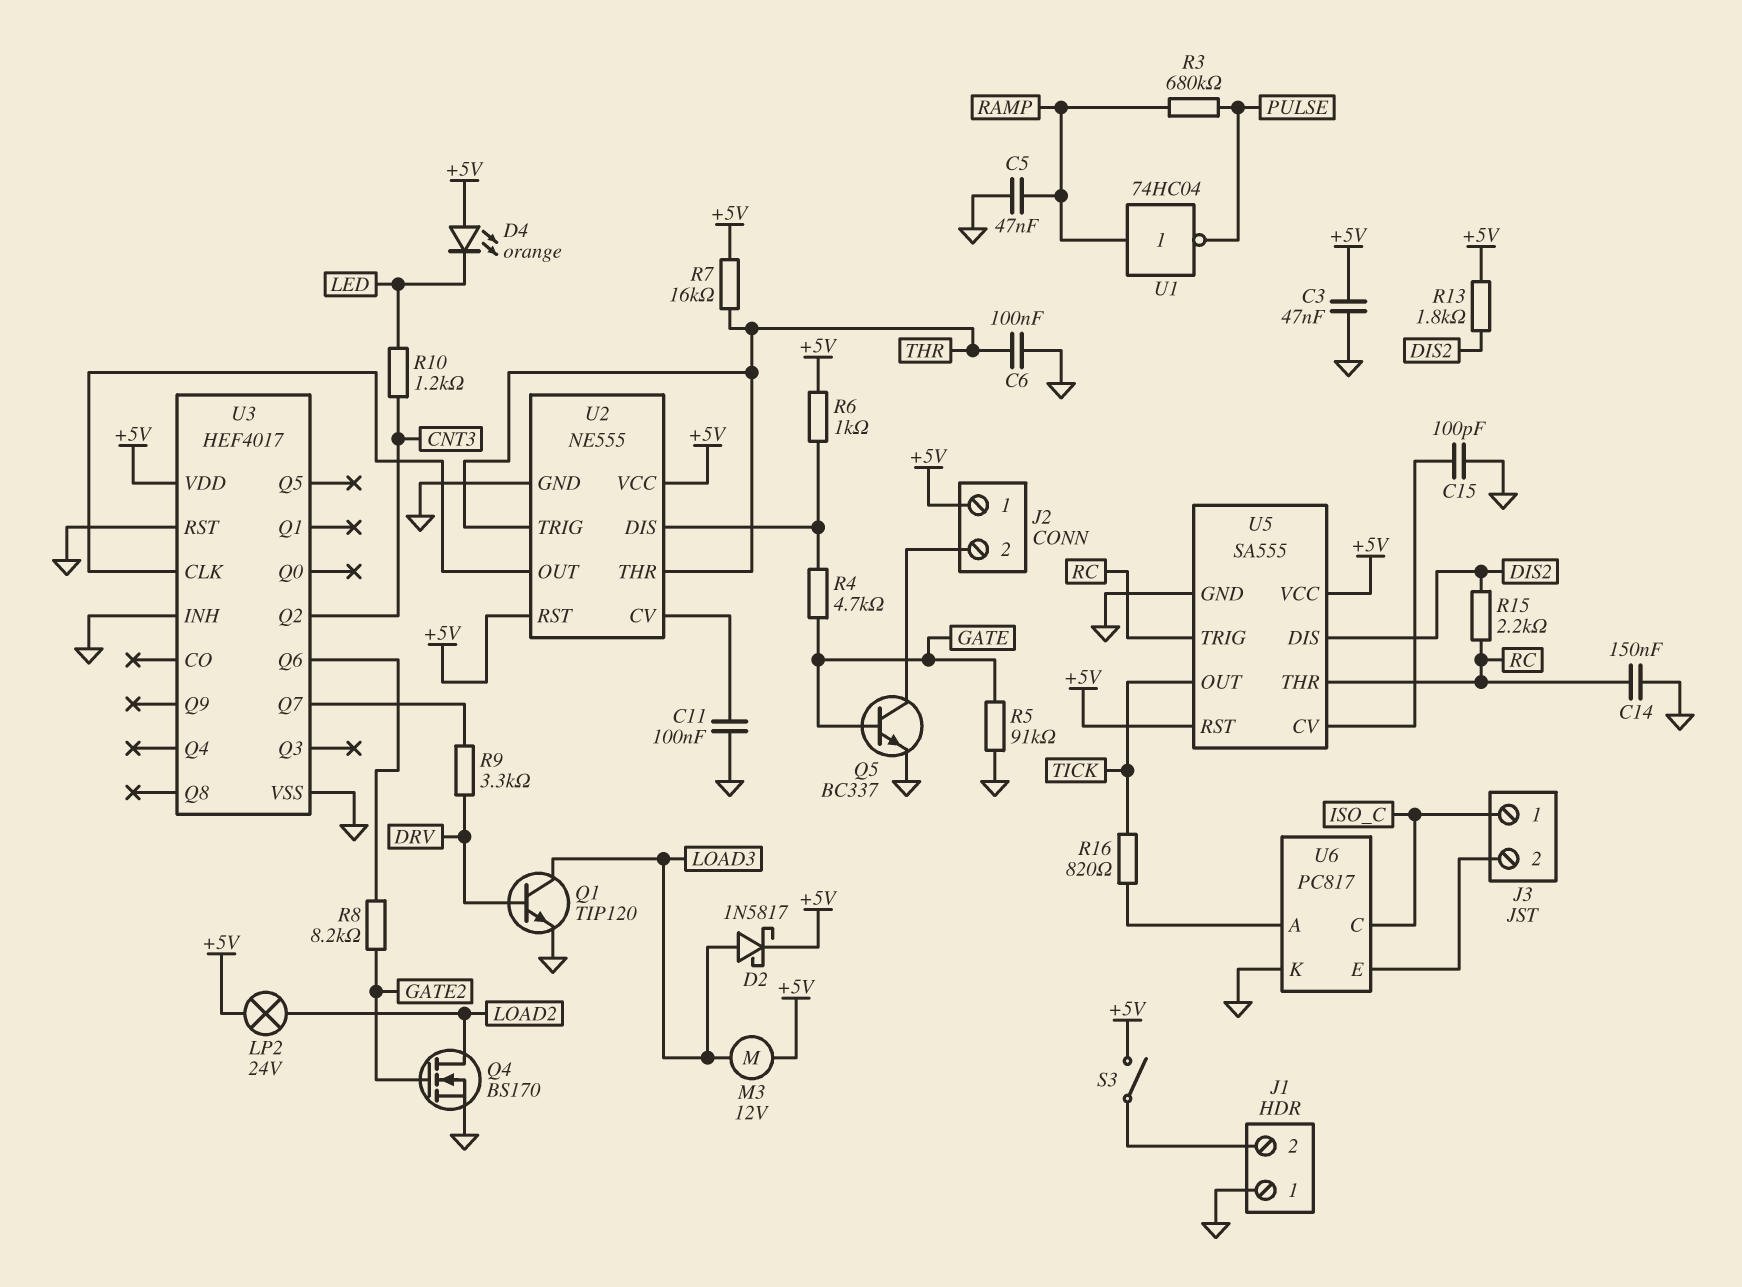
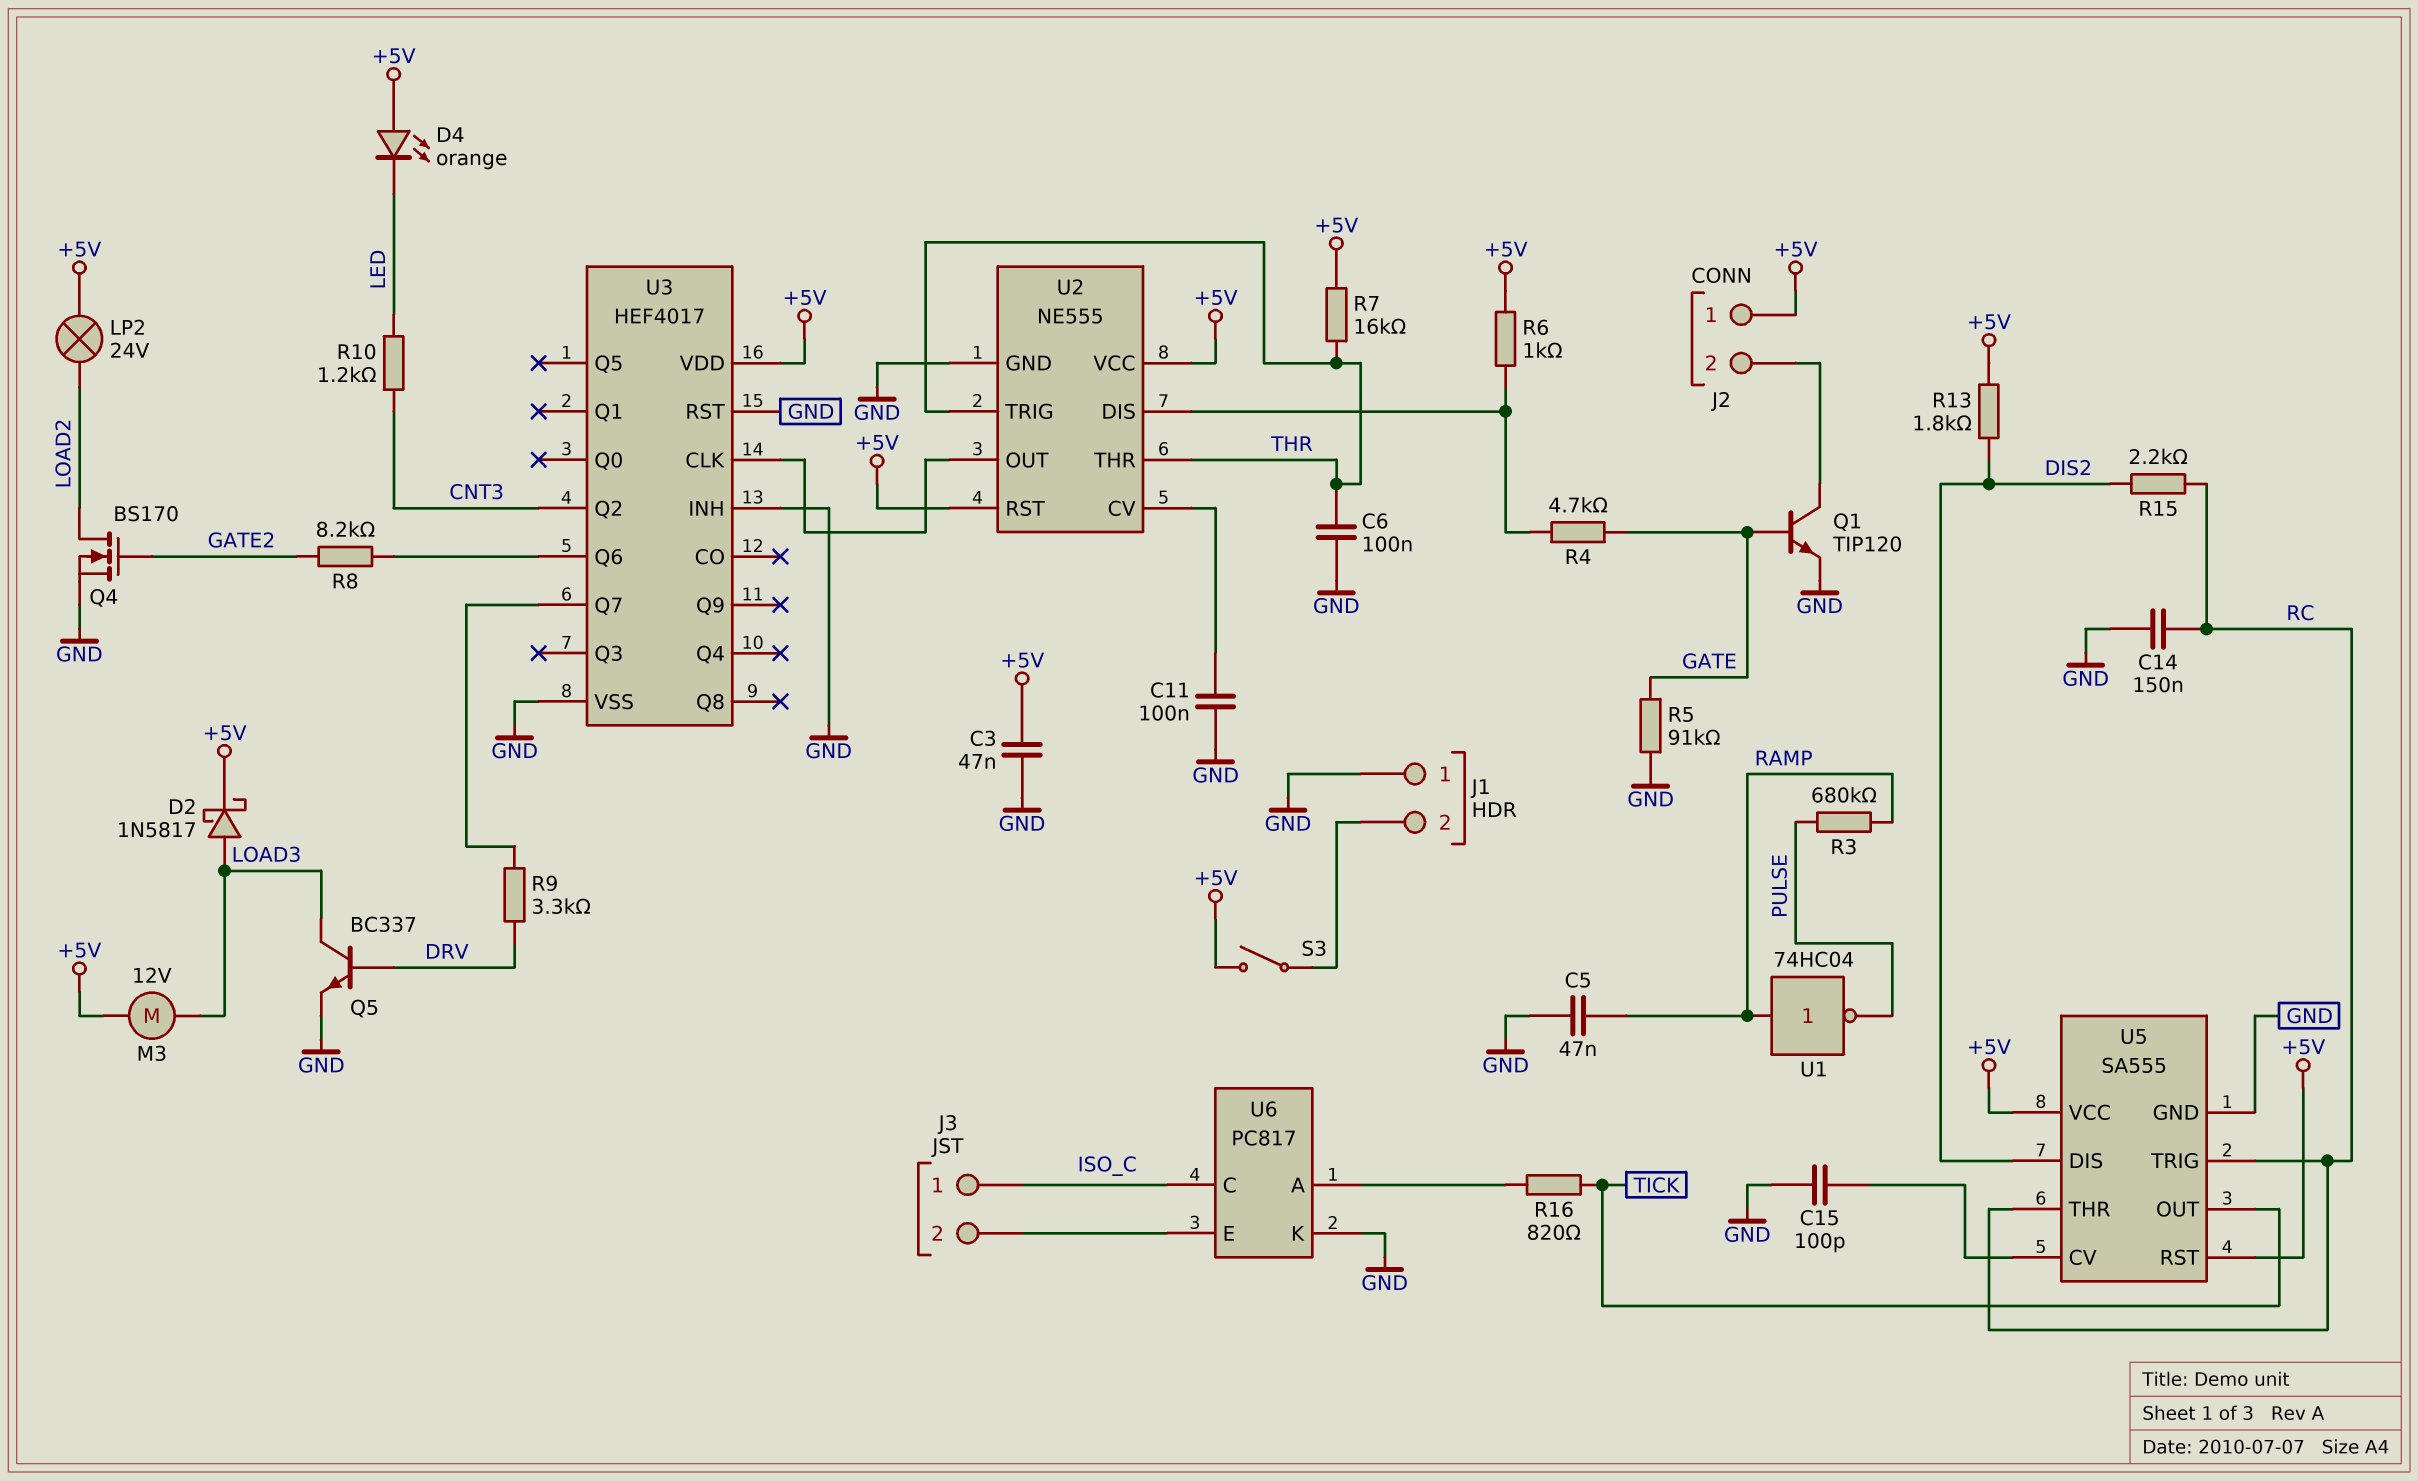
Q1: NPN TIP120 (B DRV, C LOAD3, E GND) -> NPN TIP120 (B GATE, C J2/2, E GND)
Q5: NPN BC337 (B GATE, C J2/2, E GND) -> NPN BC337 (B DRV, C LOAD3, E GND)

